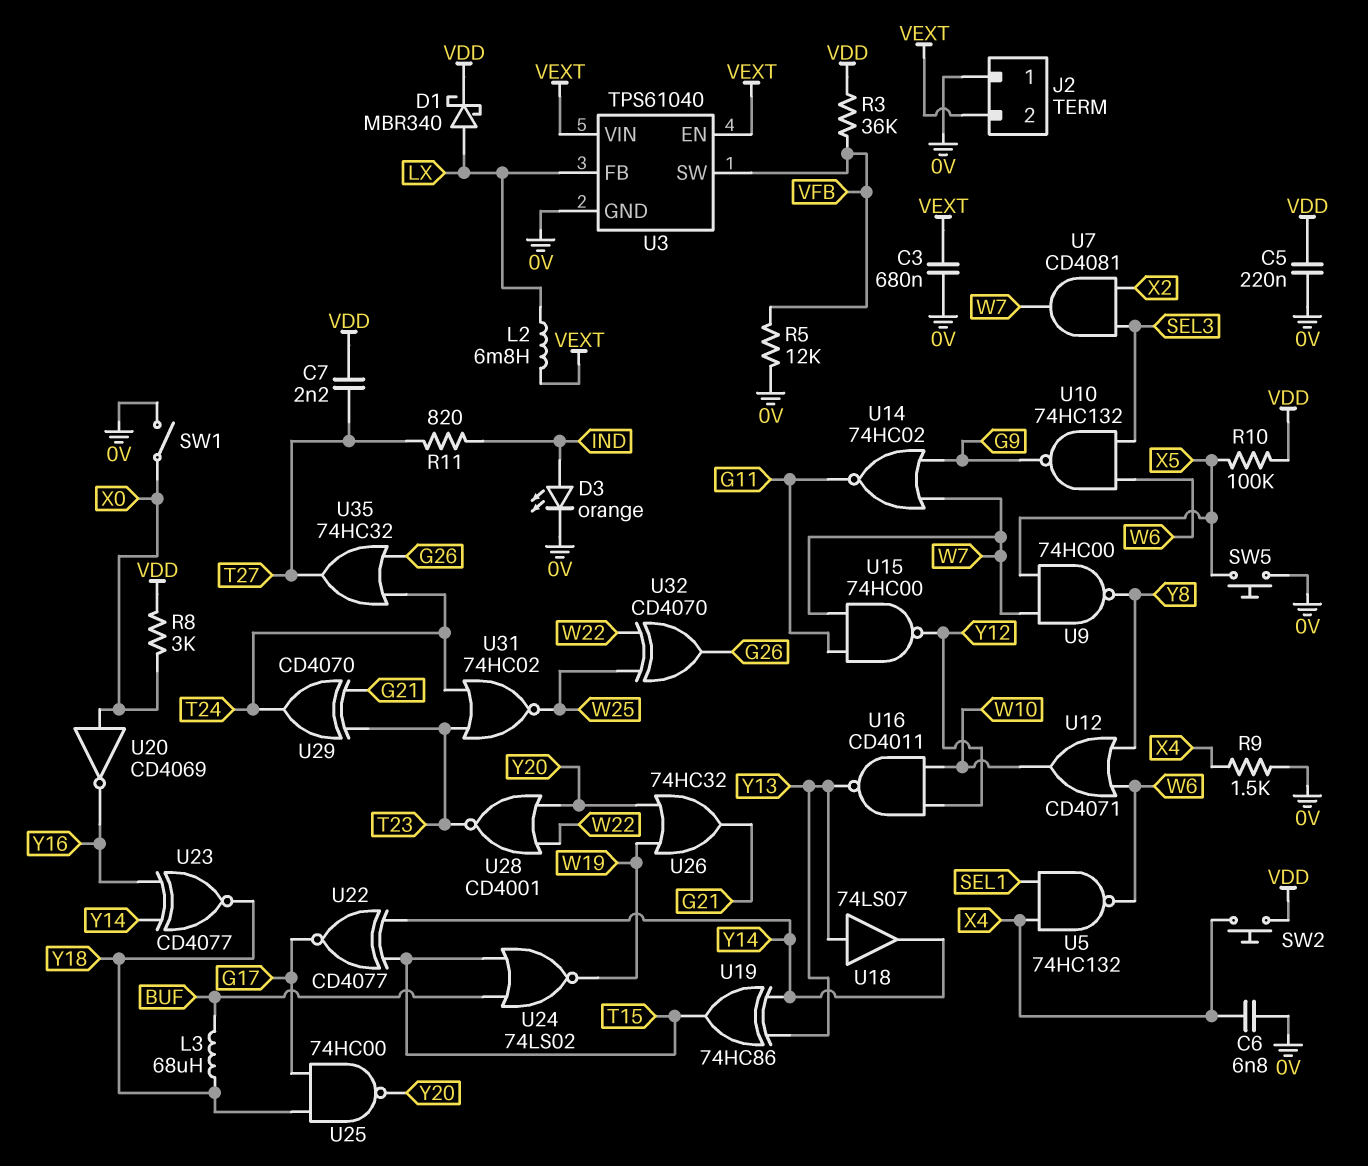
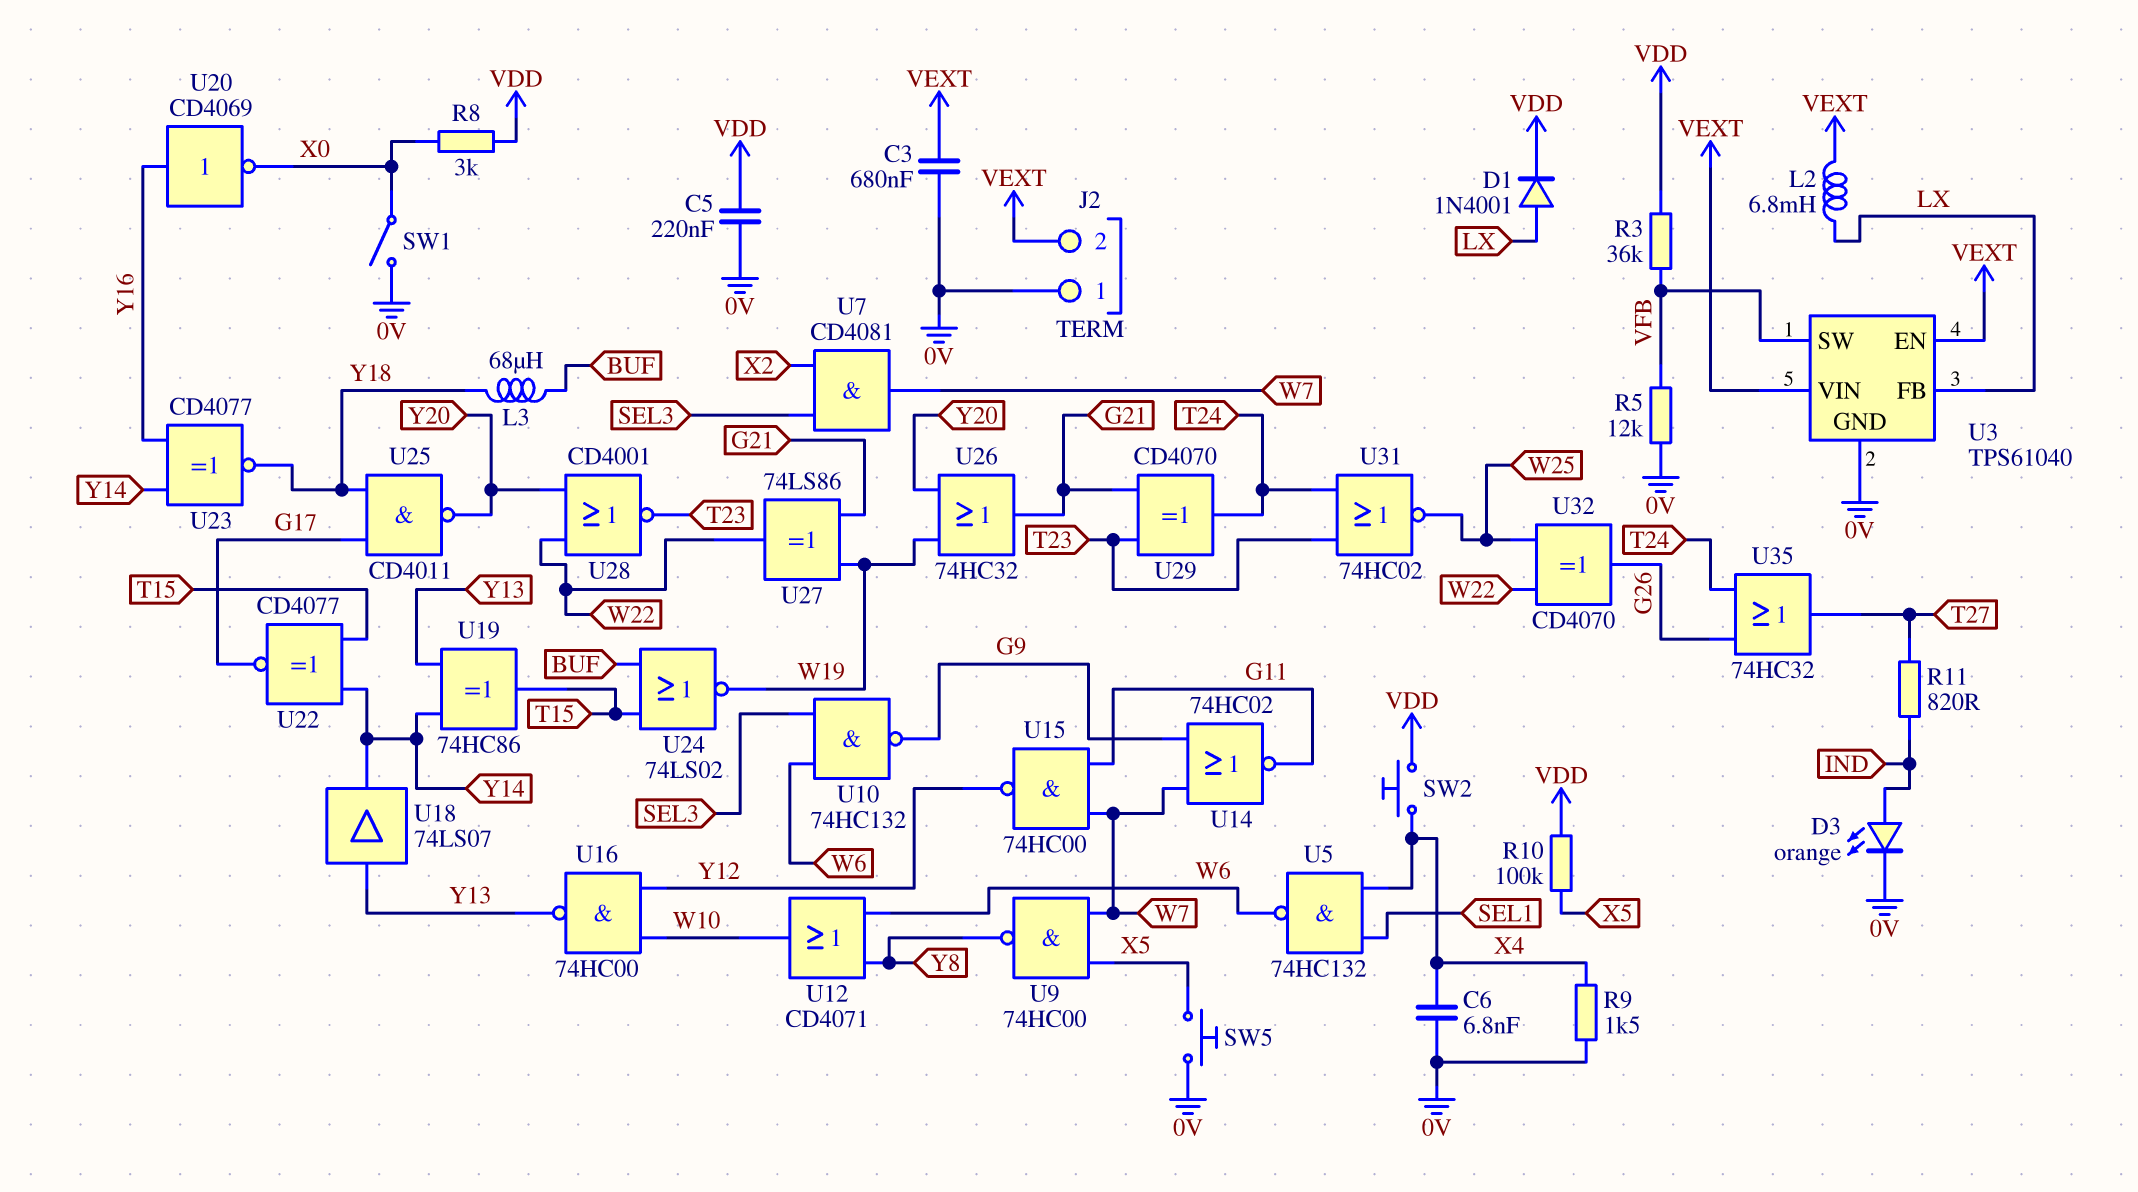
C7: 2.2nF (T27, VDD) -> none
D1: schottky MBR340 (A LX, K VDD) -> diode 1N4001 (A LX, K VDD)
U16: NAND CD4011 (in W10, in Y12, out Y13) -> NAND 74HC00 (in W10, in Y12, out Y13)
U20: NOT CD4069 (in X0, out Y16) -> NOT CD4069 (in Y16, out X0)
U25: NAND 74HC00 (in G17, in Y18, out Y20) -> NAND CD4011 (in G17, in Y18, out Y20)
U27: none -> XOR 74LS86 (in G21, in W19, out W22)

